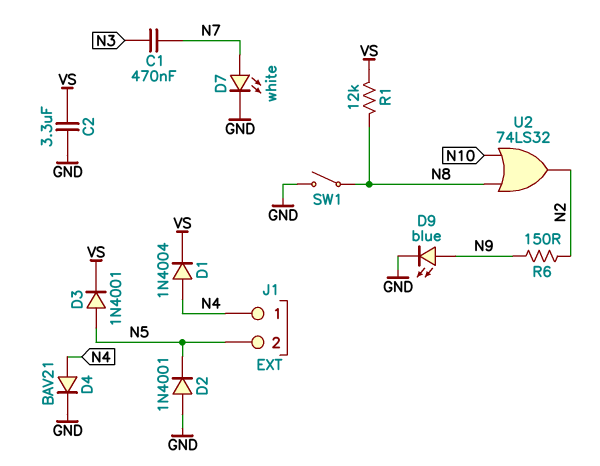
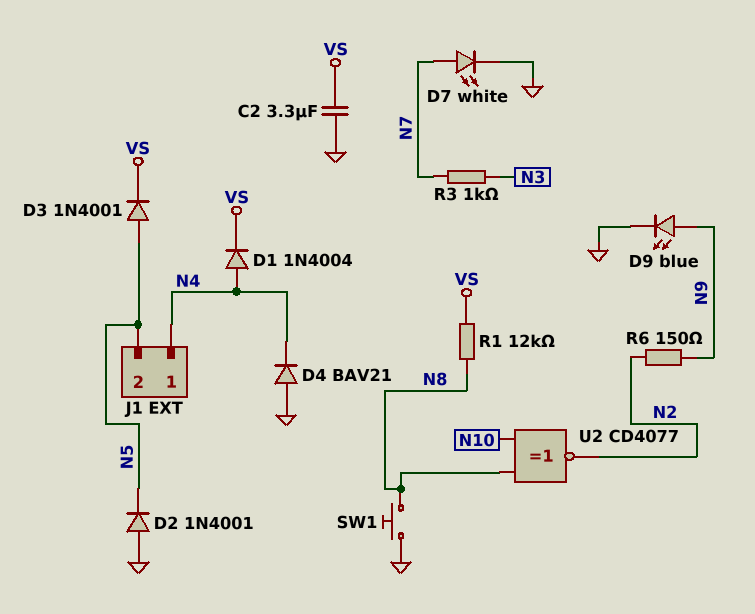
C1: 470nF (N3, N7) -> none
D4: diode BAV21 (A N4, K GND) -> diode BAV21 (A GND, K N4)
R3: none -> 1k (N3, N7)
SW1: switch (GND, N8) -> button (GND, N8)
U2: OR 74LS32 (in N8, in N10, out N2) -> XNOR CD4077 (in N8, in N10, out N2)

